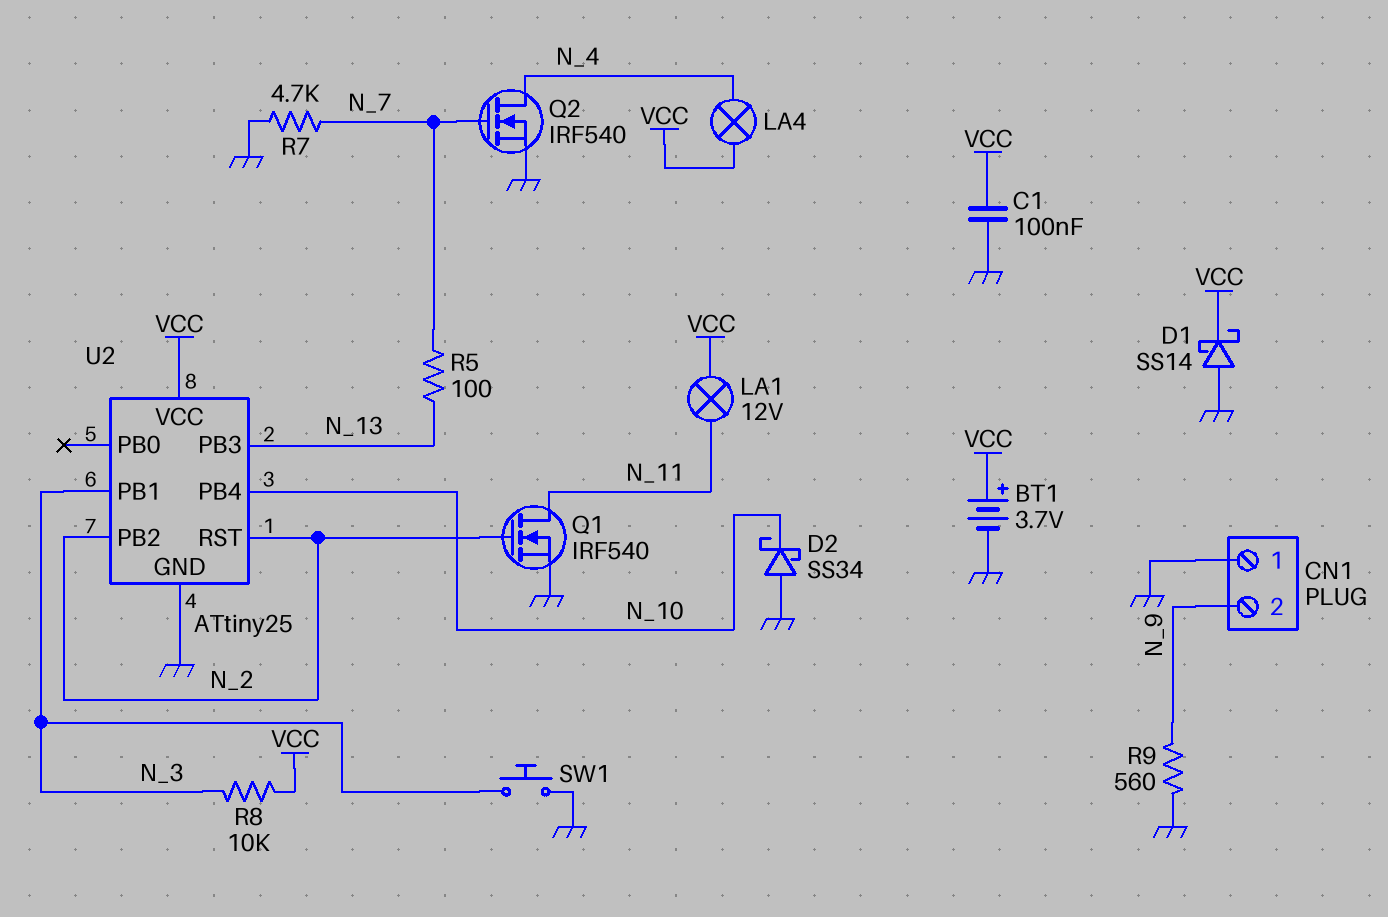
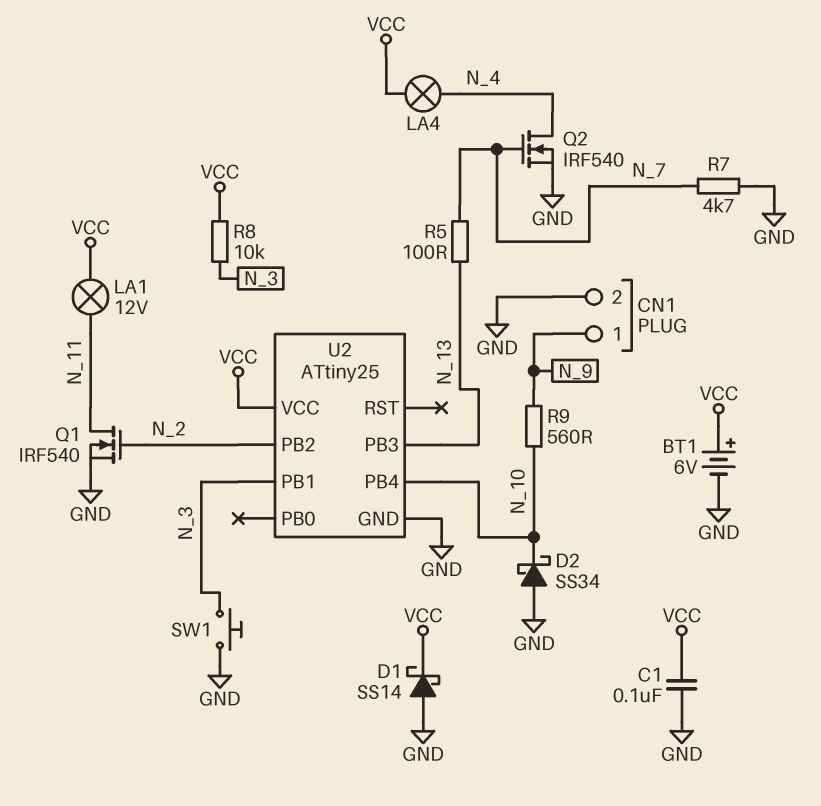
BT1: 3.7V (plus VCC, minus GND) -> 6V (plus VCC, minus GND)
CN1 pin 1: GND -> N_9
CN1 pin 2: N_9 -> GND
R9: 560 (GND, N_9) -> 560 (N_9, N_10)
U2 pin RST: N_2 -> none

